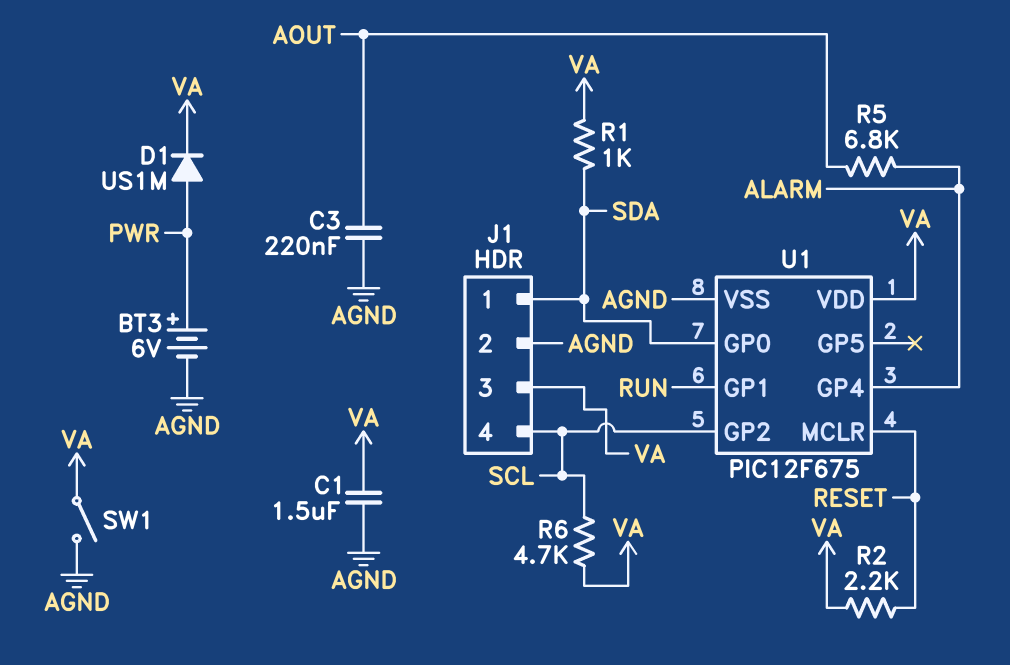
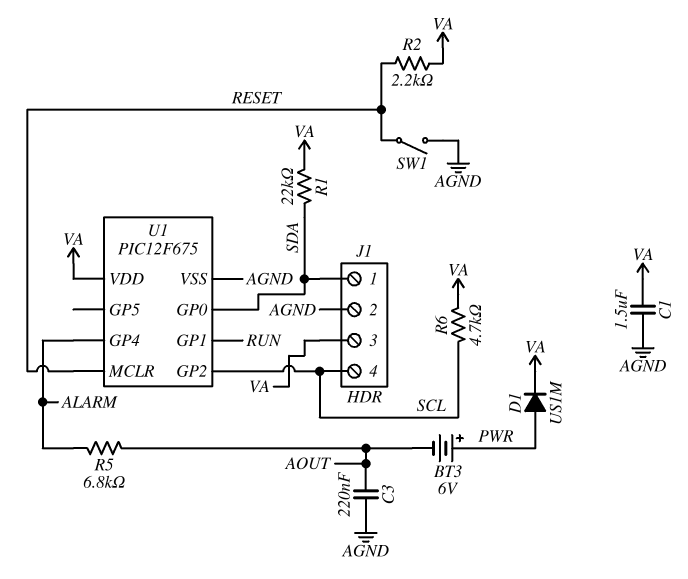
BT3: 6V (plus PWR, minus AGND) -> 6V (plus PWR, minus AOUT)
R1: 1k (SDA, VA) -> 22k (SDA, VA)
SW1: switch (AGND, VA) -> switch (AGND, RESET)

